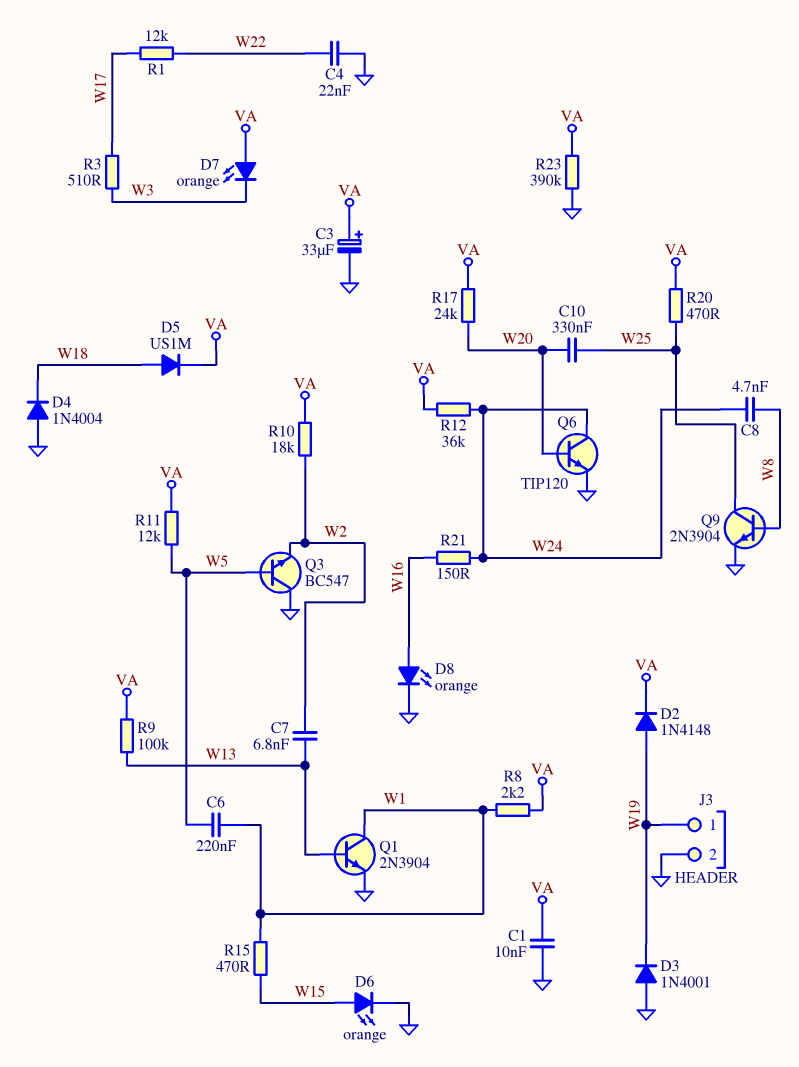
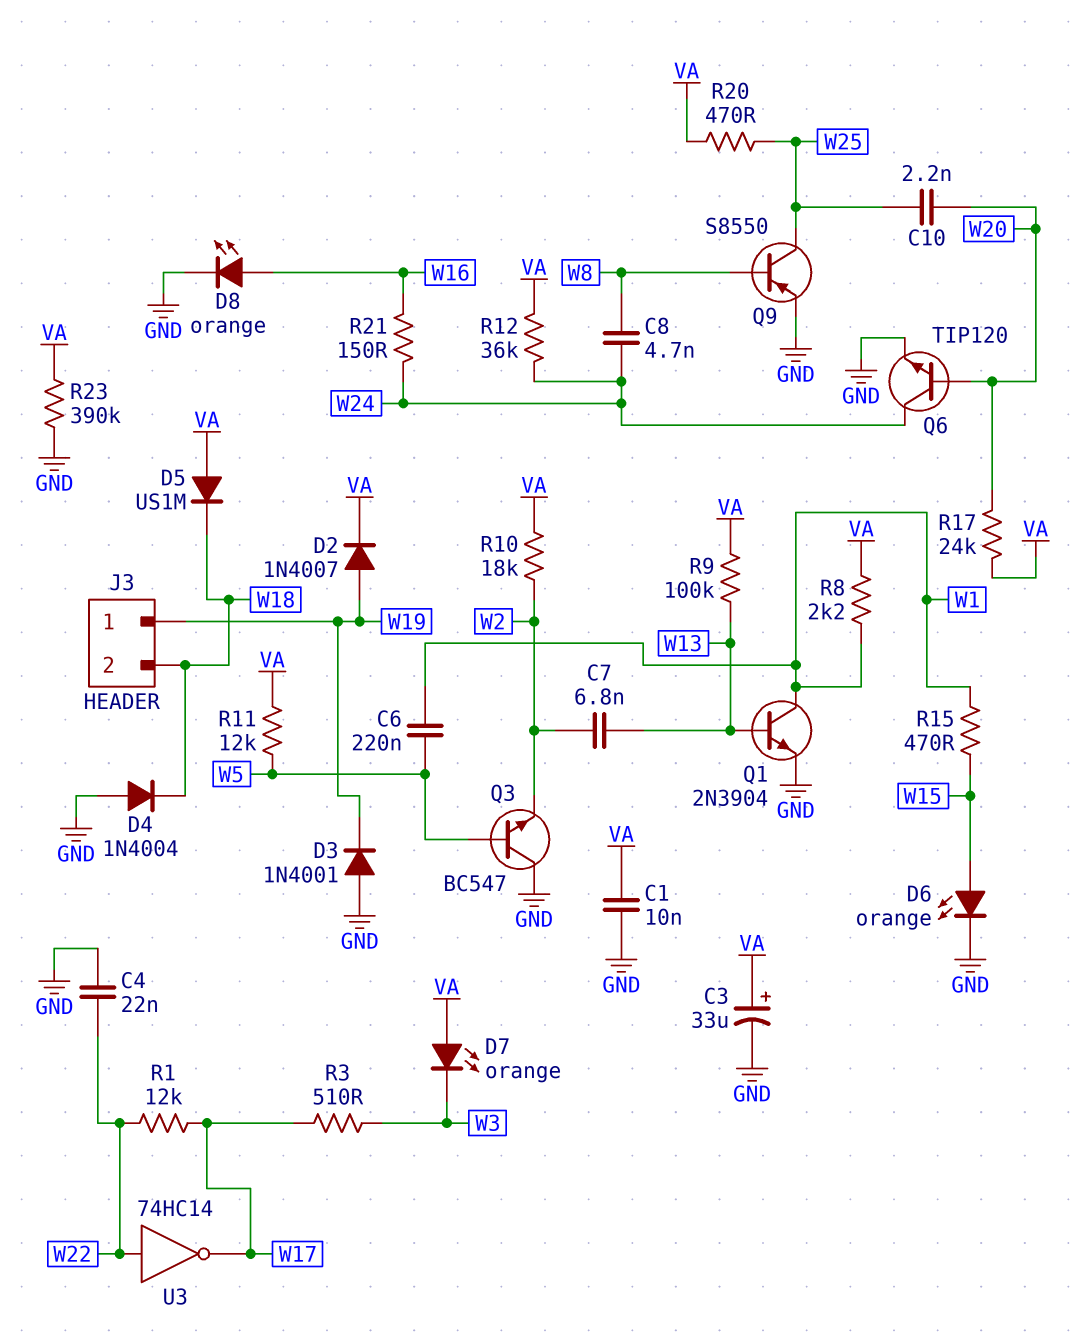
C10: 330nF (W20, W25) -> 2.2nF (W20, W25)
D2: diode 1N4148 (A W19, K VA) -> diode 1N4007 (A W19, K VA)
D5: diode US1M (A W18, K VA) -> diode US1M (A VA, K W18)
J3 pin 2: GND -> W18
Q9: NPN 2N3904 (B W8, C W25, E GND) -> PNP S8550 (B W8, C W25, E GND)
U3: none -> NOT 74HC14 (in W22, out W17)

